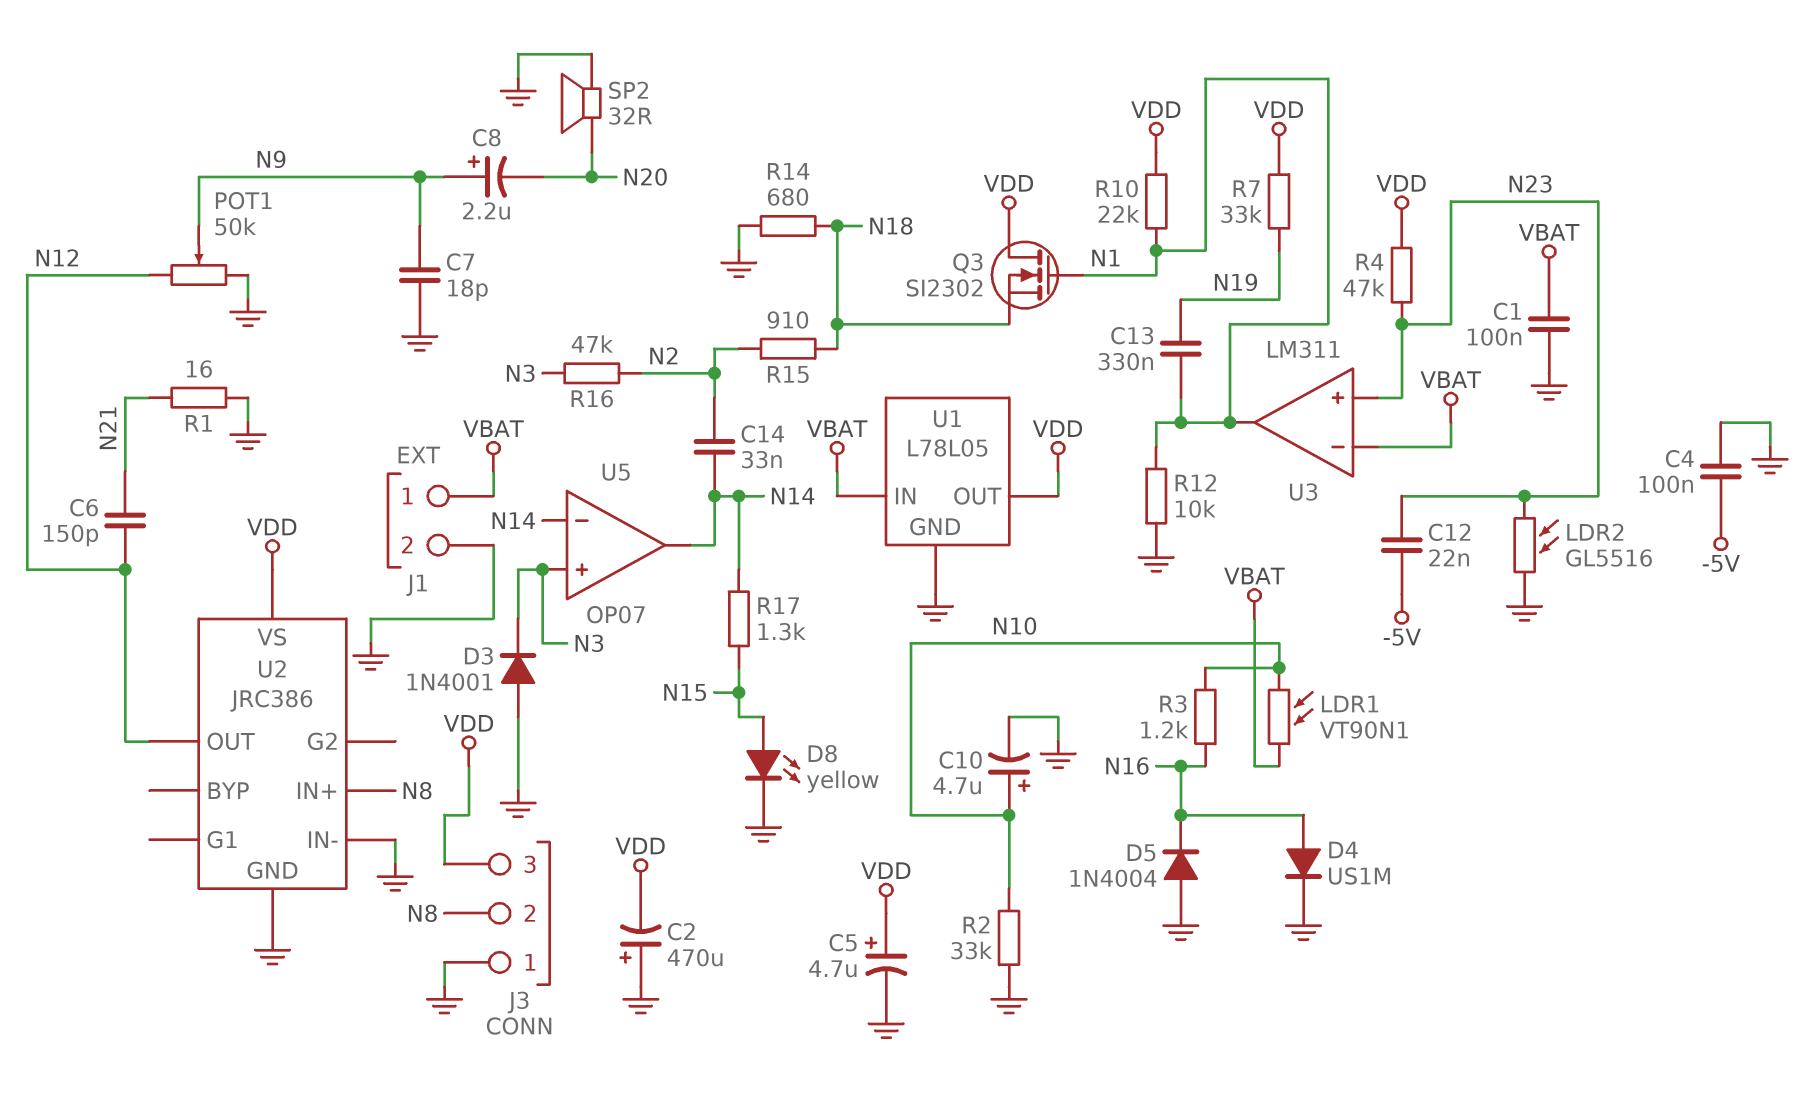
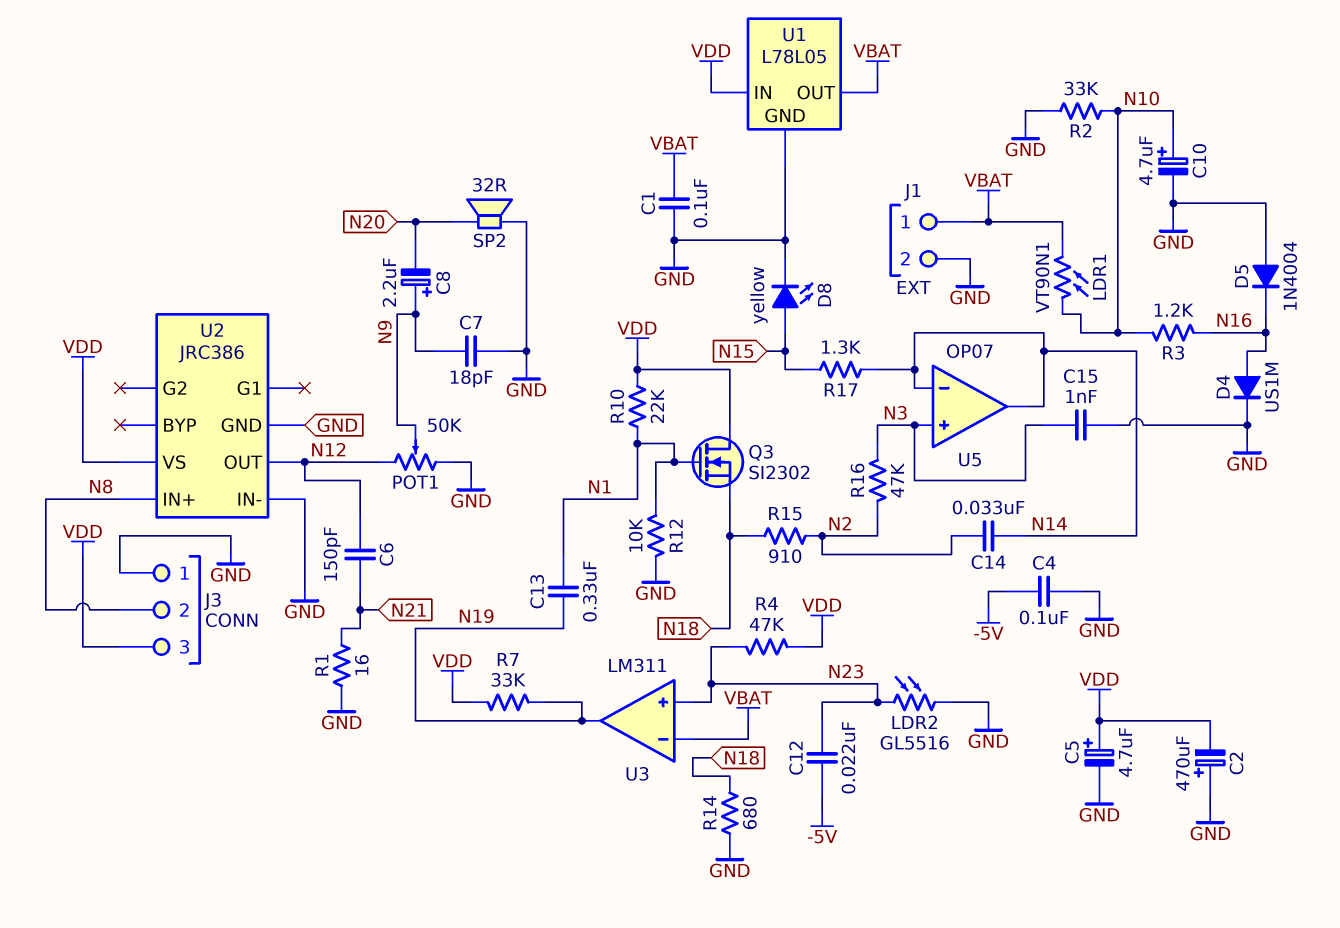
C15: none -> 1nF (GND, N3)
D3: diode 1N4001 (A GND, K N3) -> none
U1 pin IN: VBAT -> VDD
U1 pin OUT: VDD -> VBAT
U3 pin out: N1 -> N19

